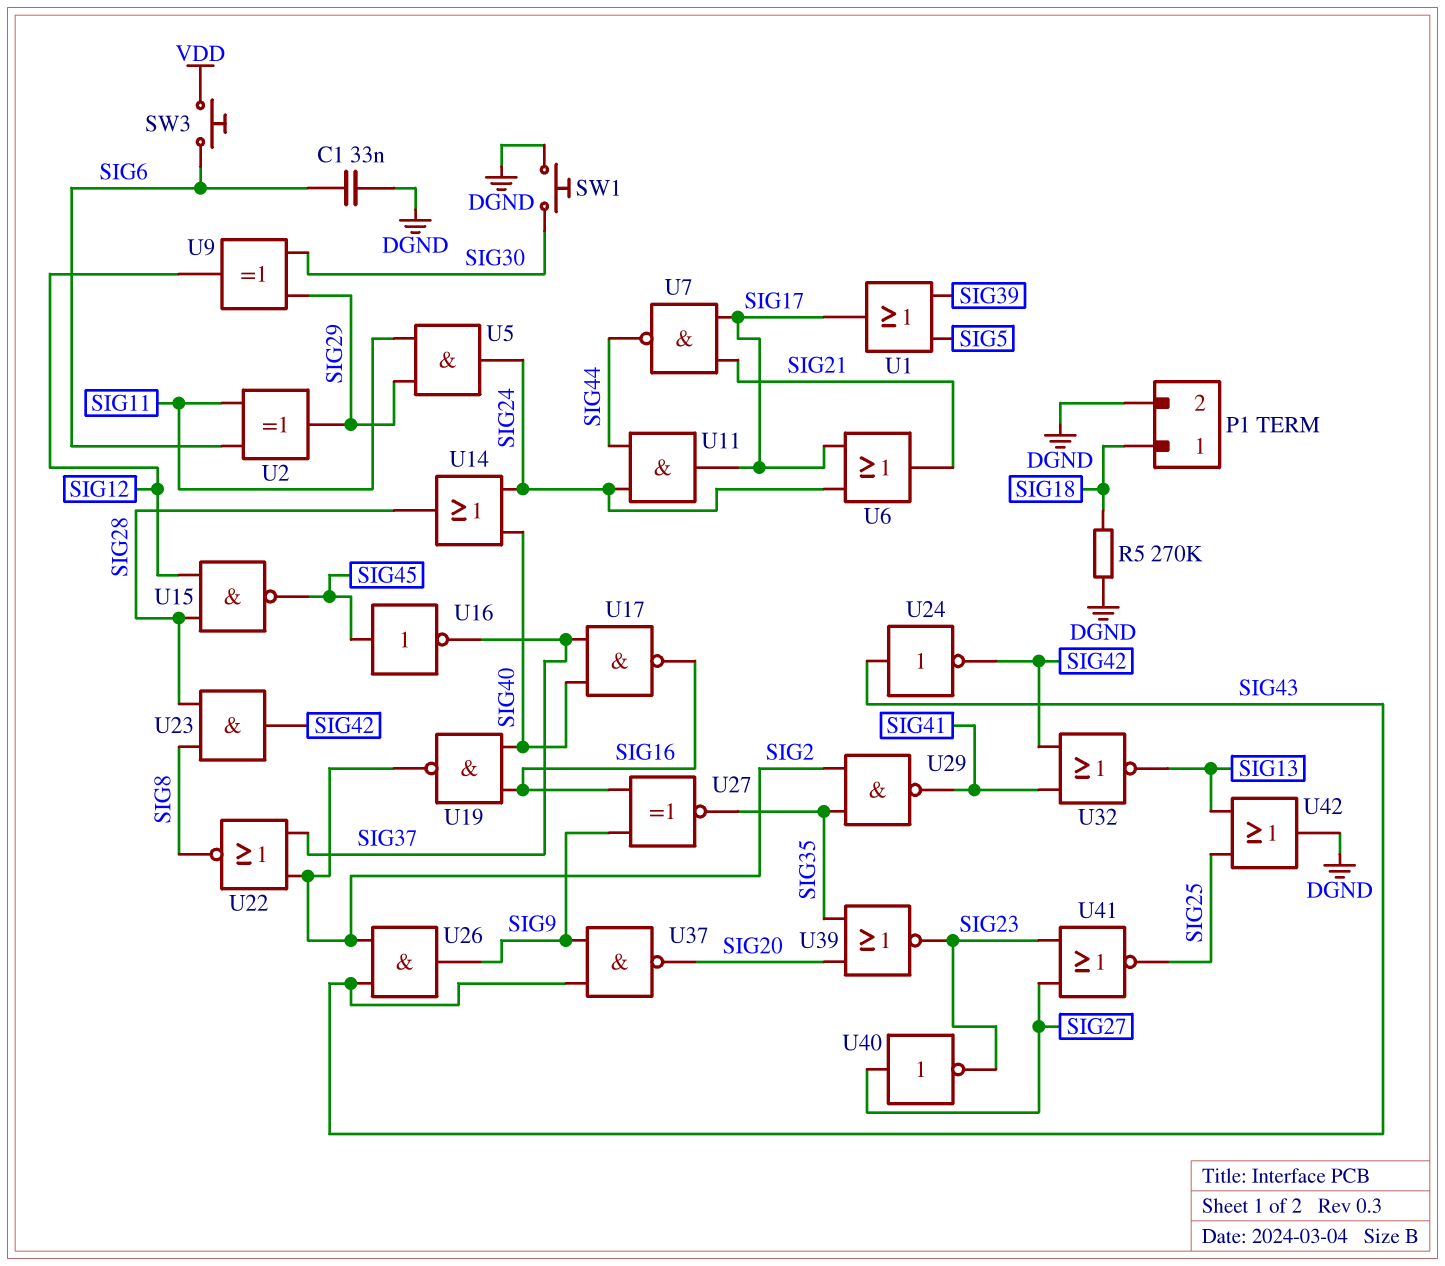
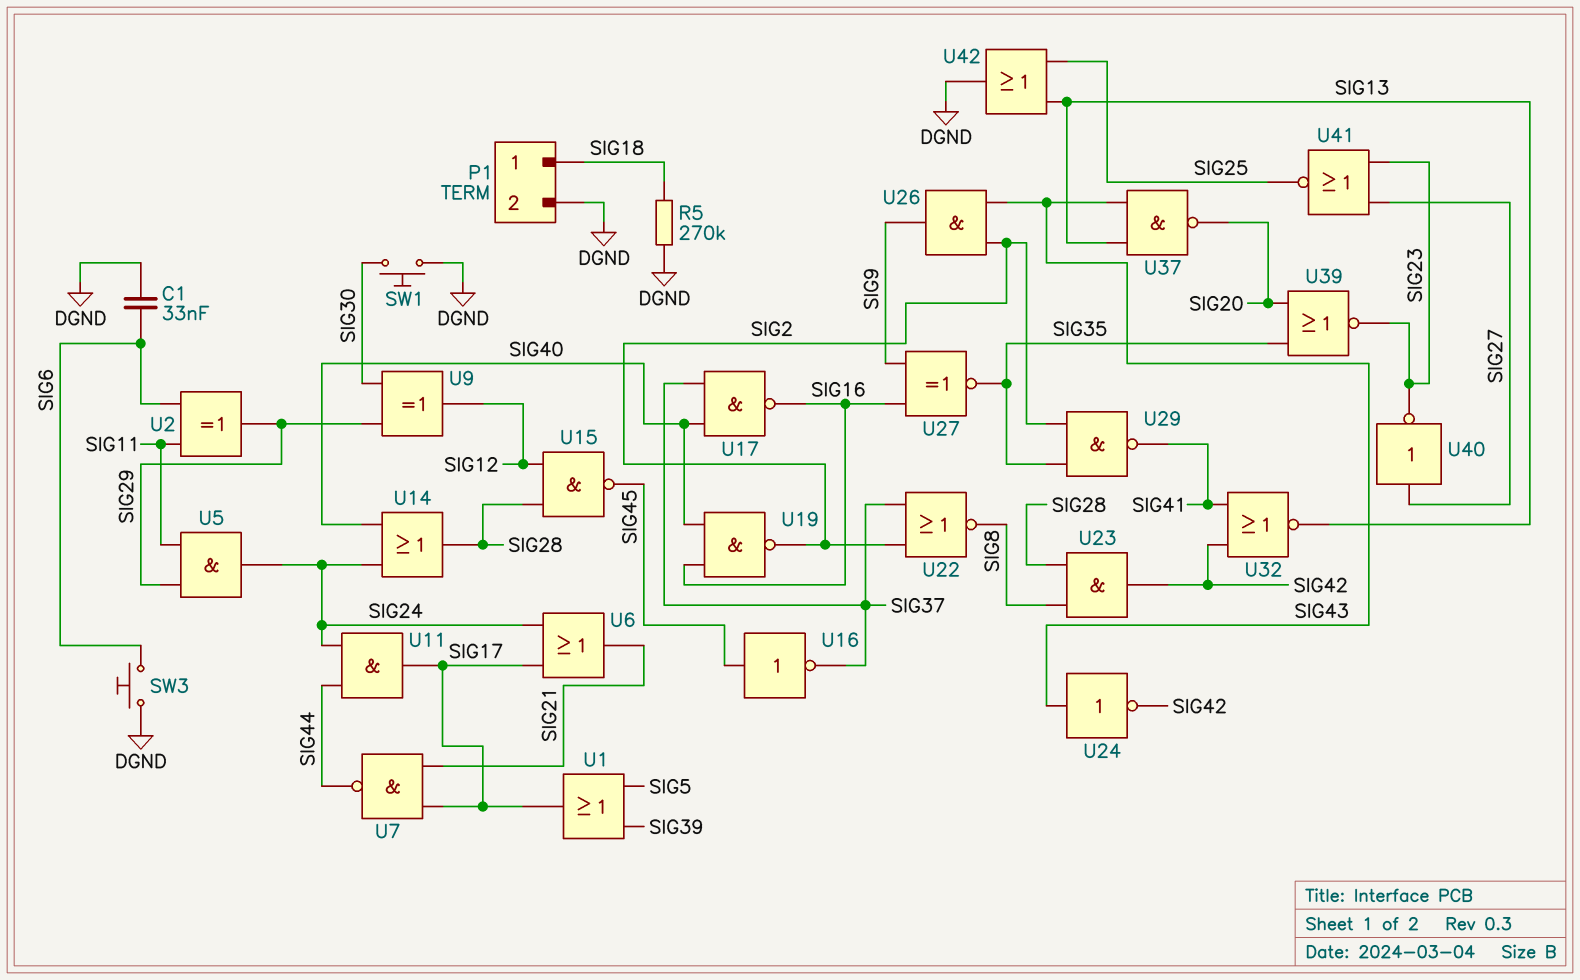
SW3: button (SIG6, VDD) -> button (DGND, SIG6)
U37: NAND (in SIG9, in SIG43, out SIG20) -> NAND (in SIG13, in SIG43, out SIG20)

